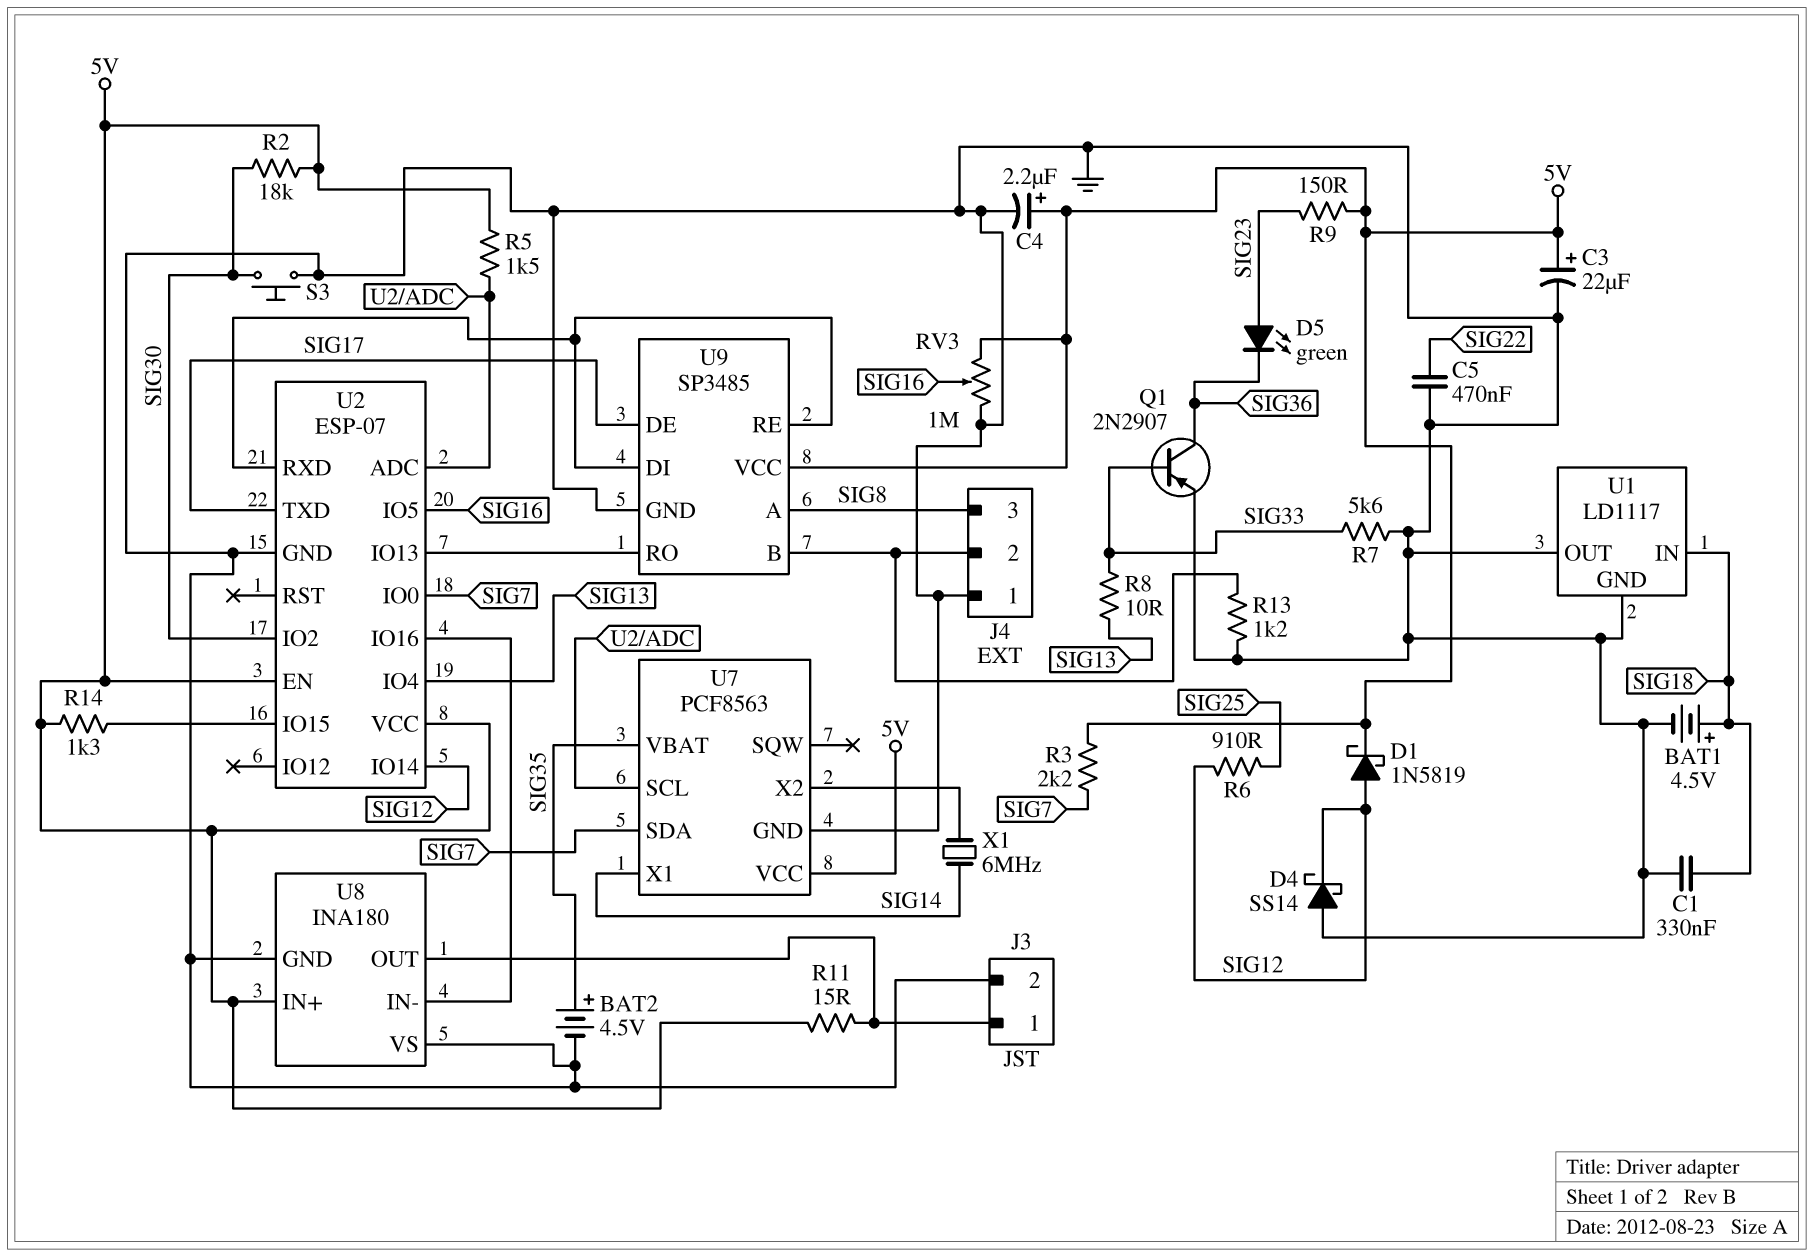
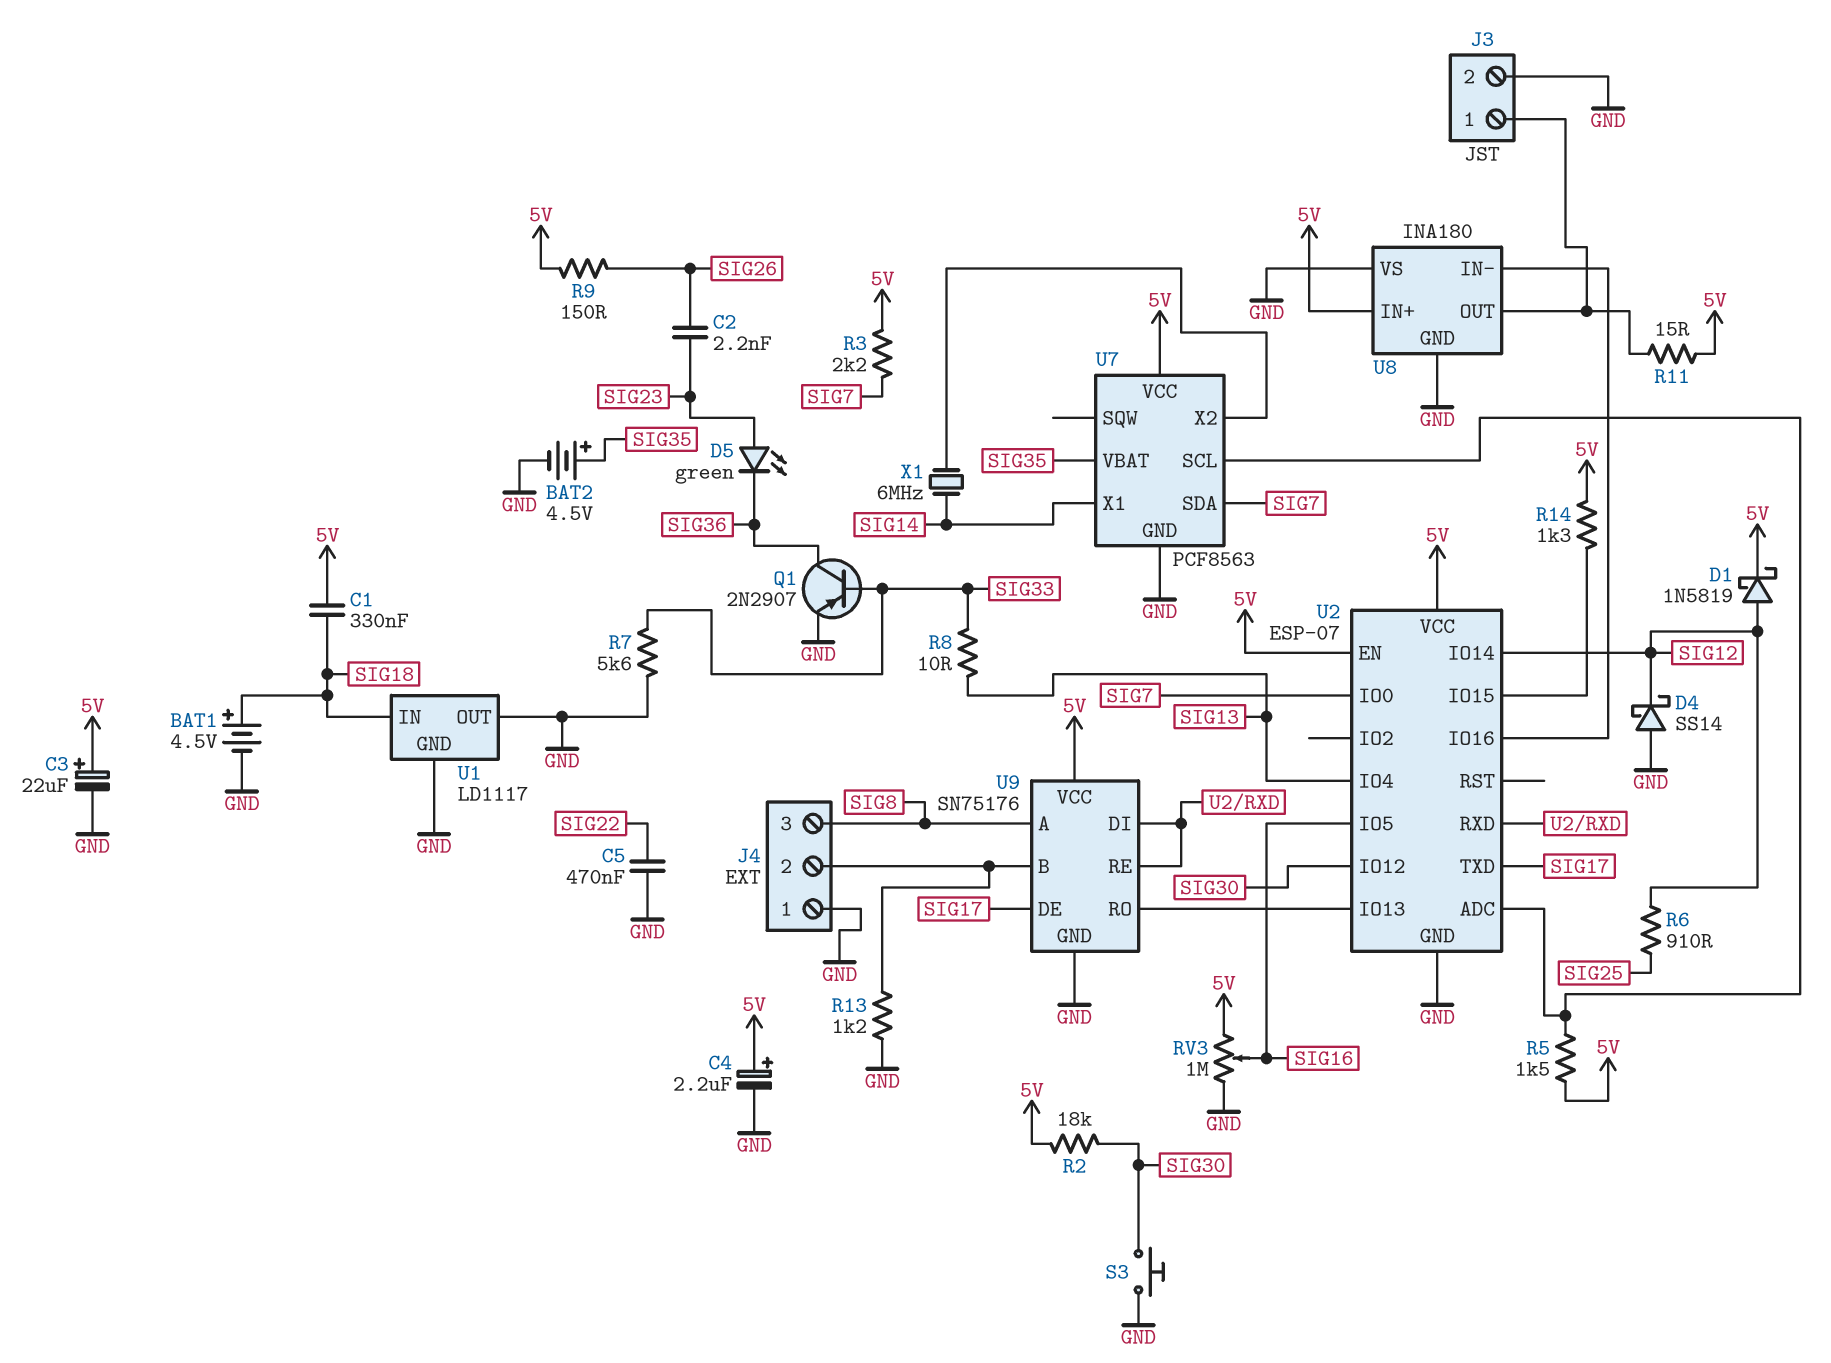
C1: 330nF (GND, SIG18) -> 330nF (5V, SIG18)
C2: none -> 2.2nF (SIG23, SIG26)
R9: 150 (5V, SIG23) -> 150 (5V, SIG26)
U2 pin IO2: SIG30 -> none
U2 pin IO12: none -> SIG30
U9: SP3485 -> SN75176

